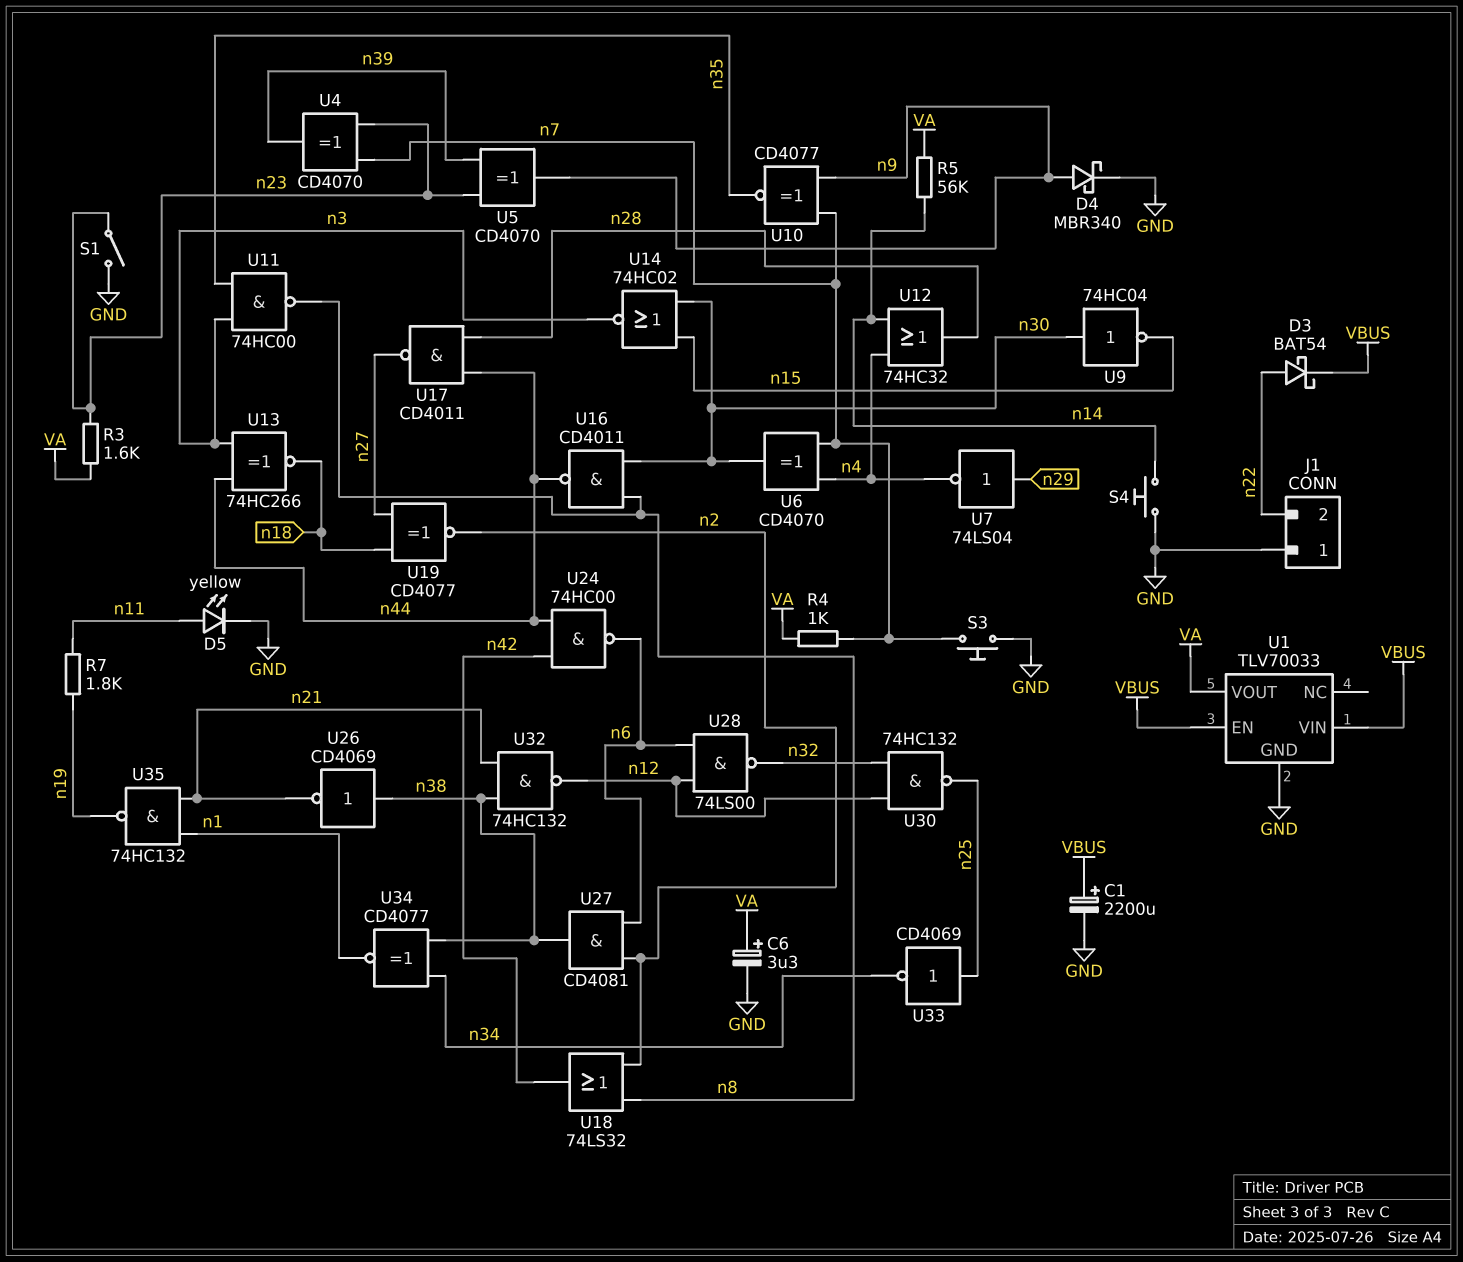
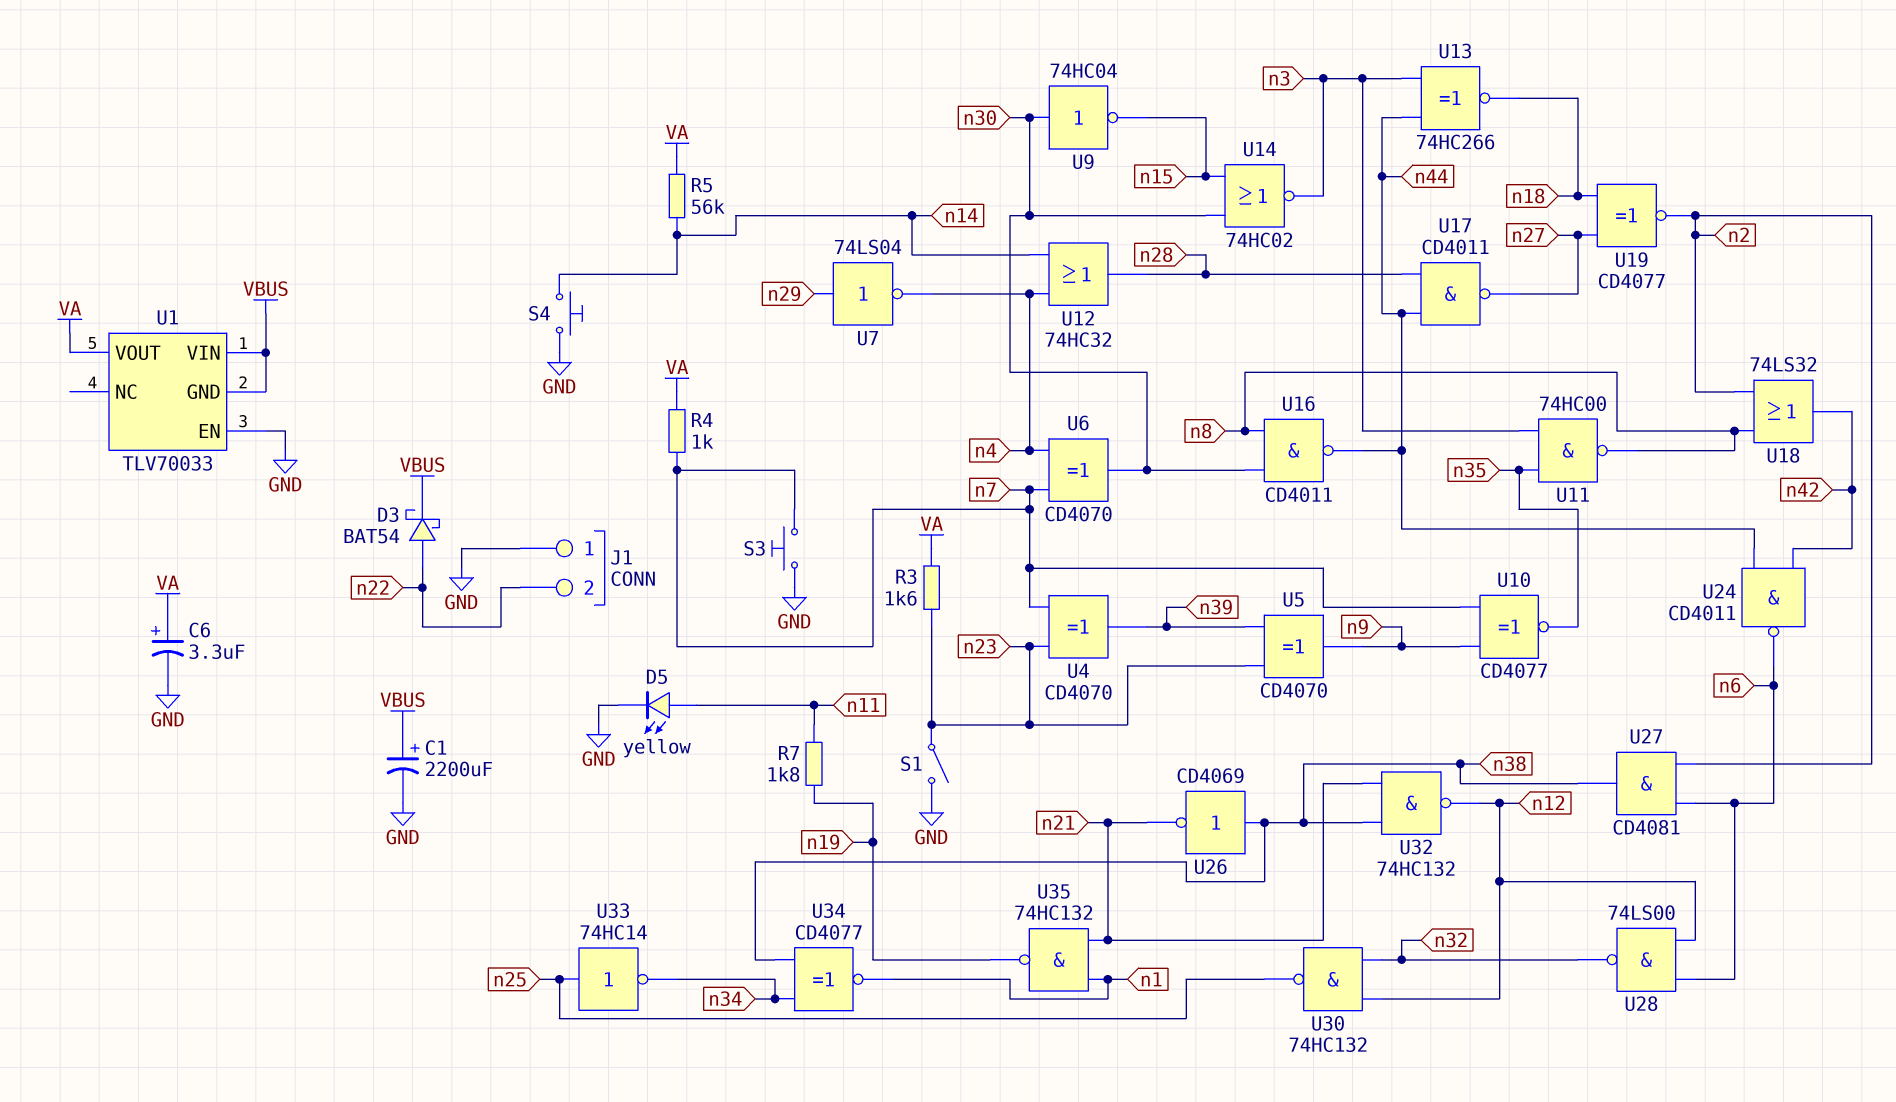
D4: schottky MBR340 (A n9, K GND) -> none
U1 pin EN: VBUS -> GND
U1 pin GND: GND -> VBUS
U24: NAND 74HC00 (in n42, in n44, out n6) -> NAND CD4011 (in n42, in n44, out n6)
U33: NOT CD4069 (in n25, out n34) -> NOT 74HC14 (in n25, out n34)

